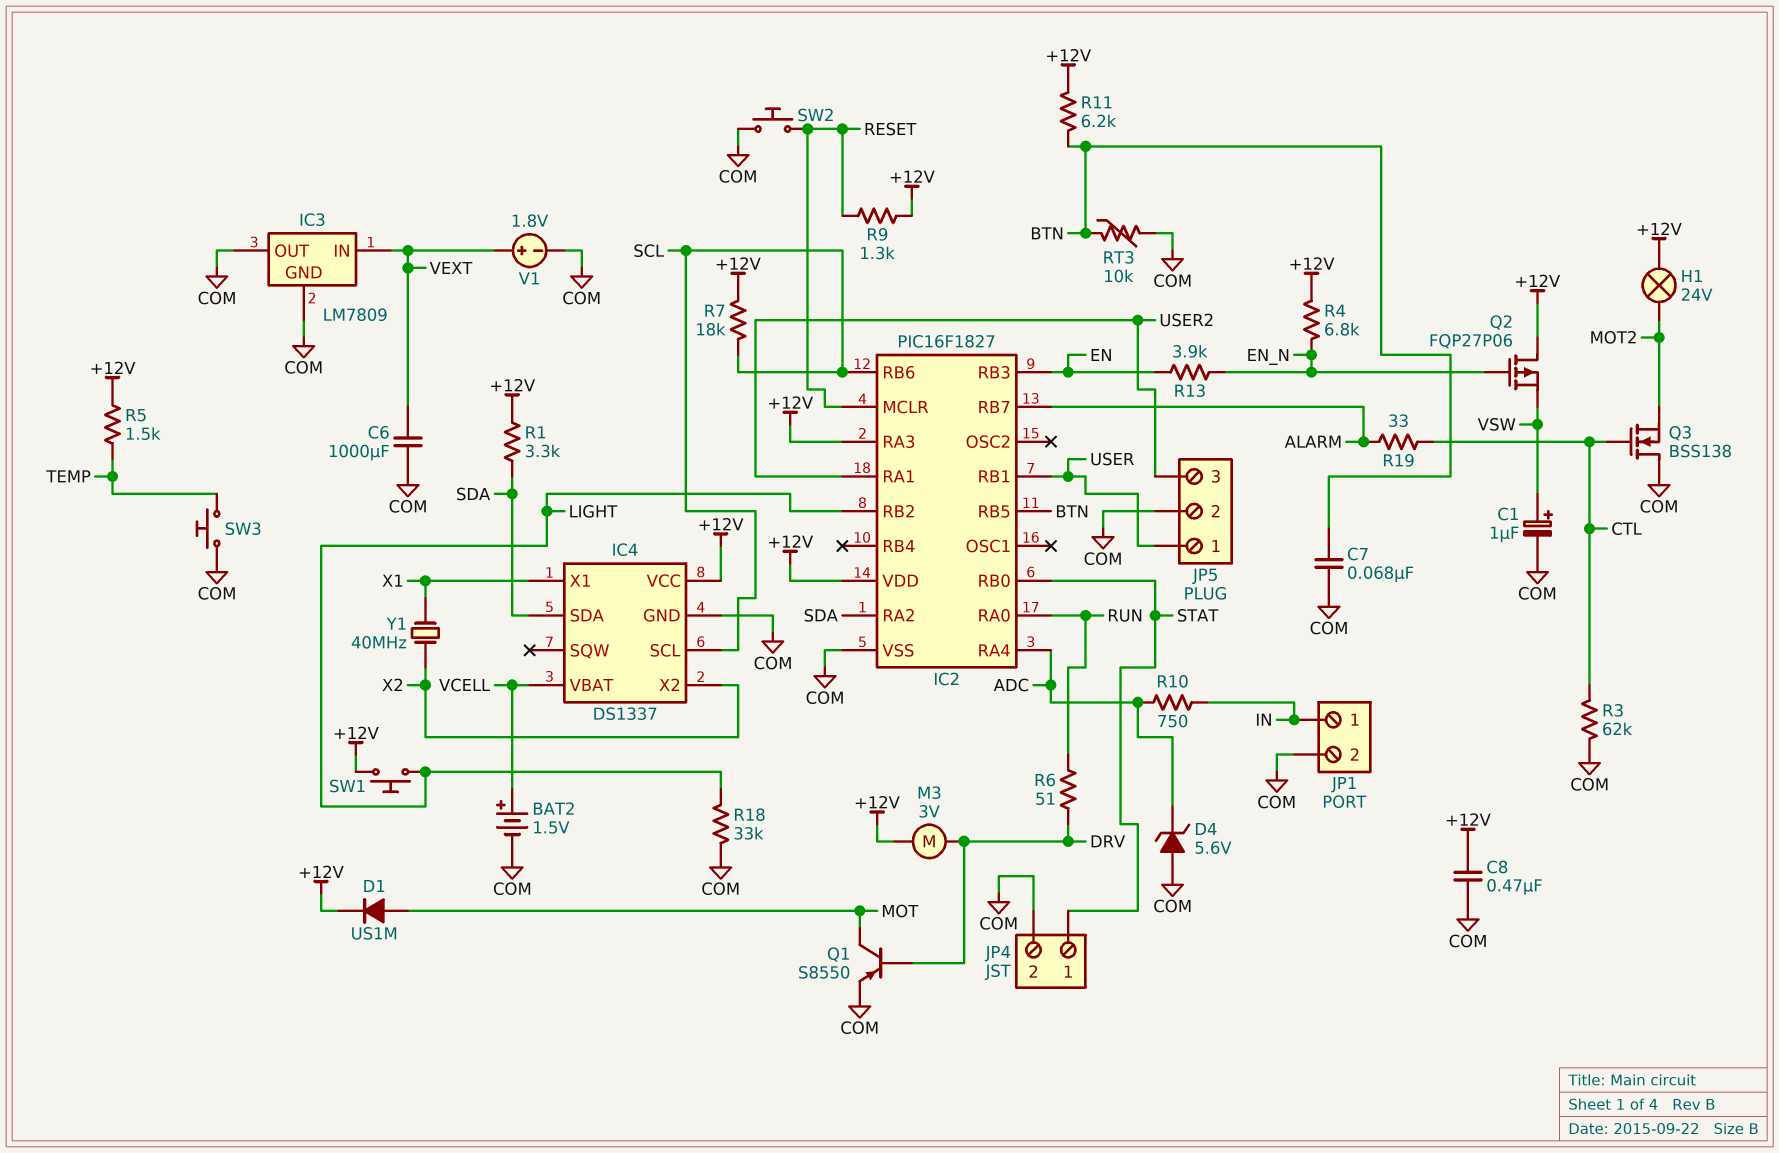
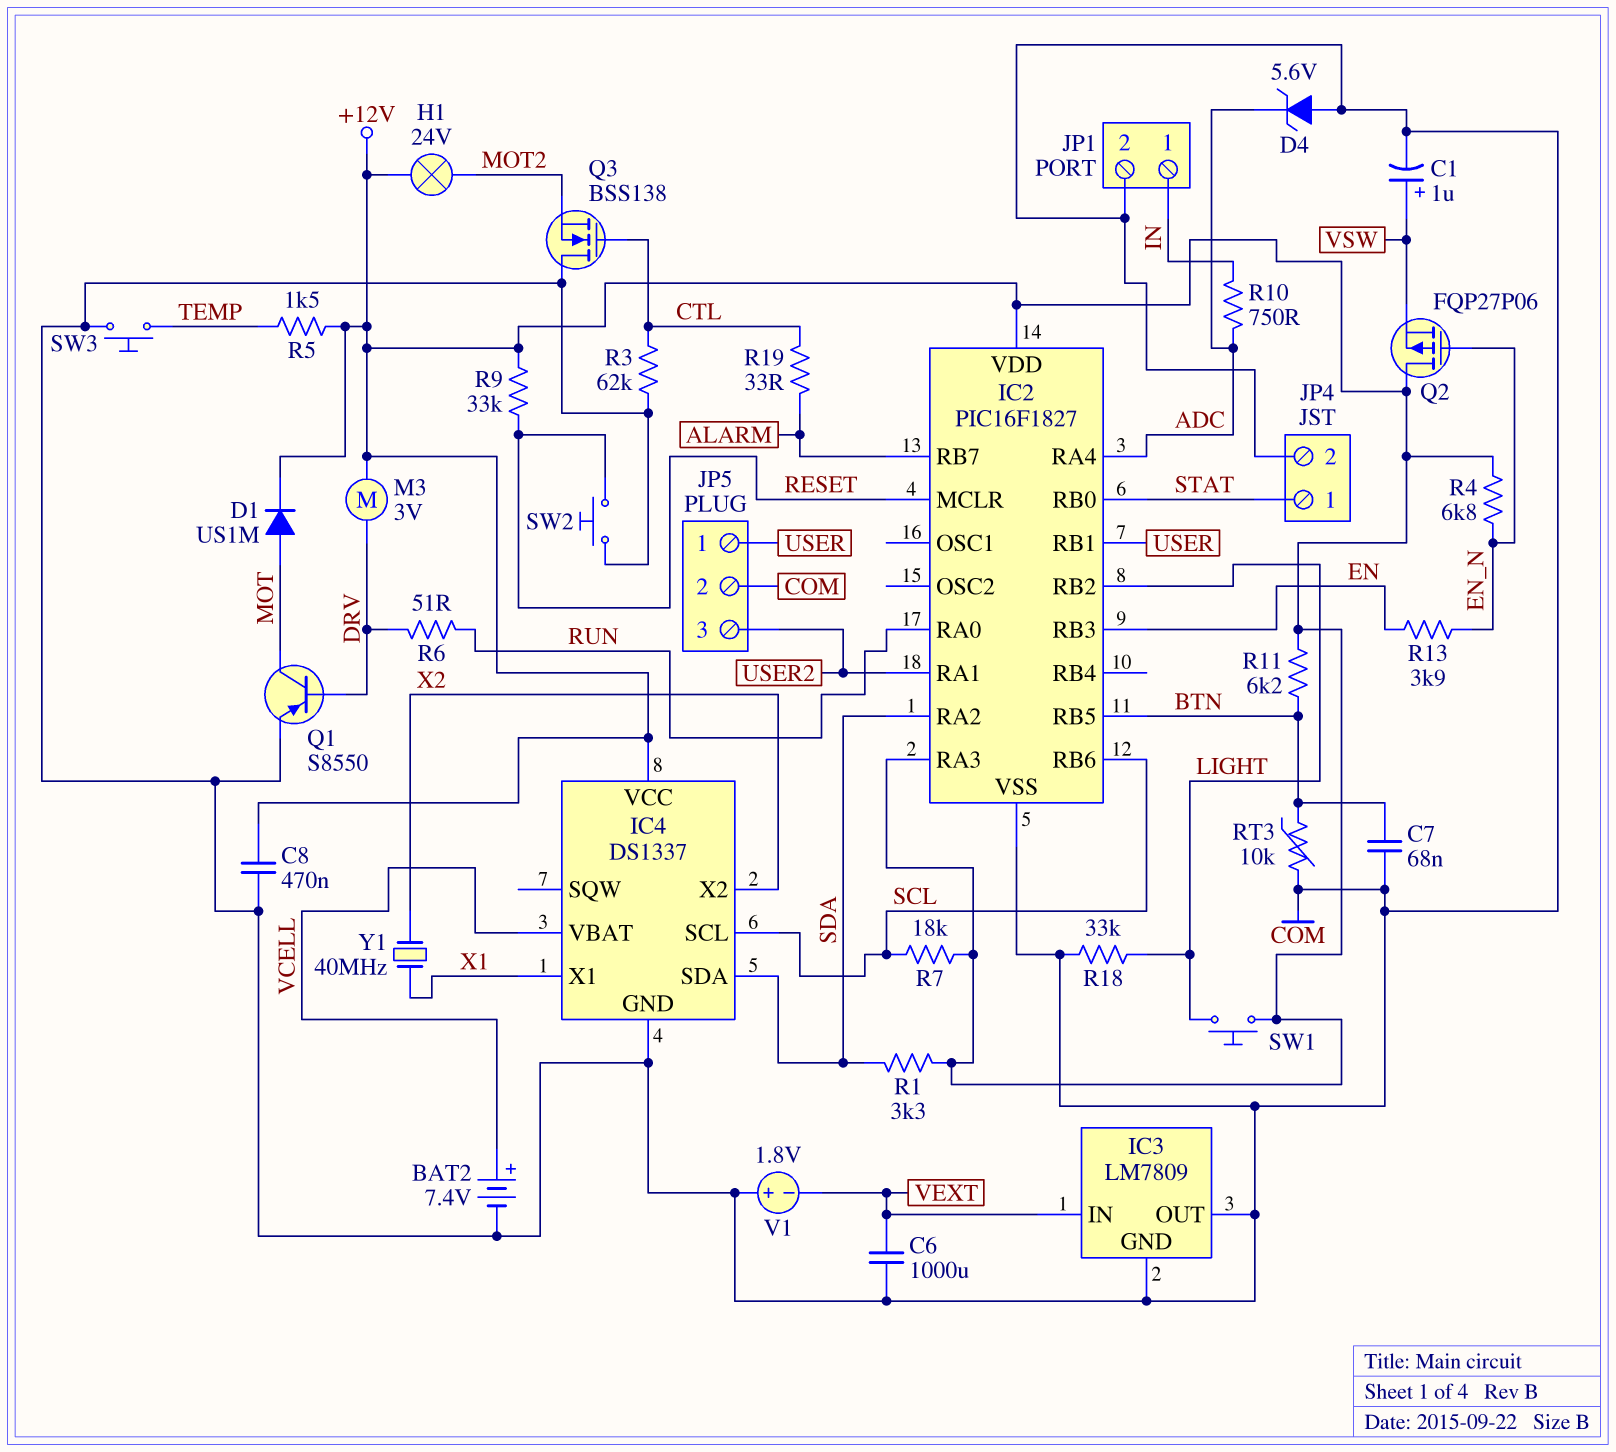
BAT2: 1.5V (plus VCELL, minus COM) -> 7.4V (plus VCELL, minus COM)
R9: 1.3k (+12V, RESET) -> 33k (+12V, RESET)
V1: 1.8V (plus VEXT, minus COM) -> 1.8V (plus COM, minus VEXT)

